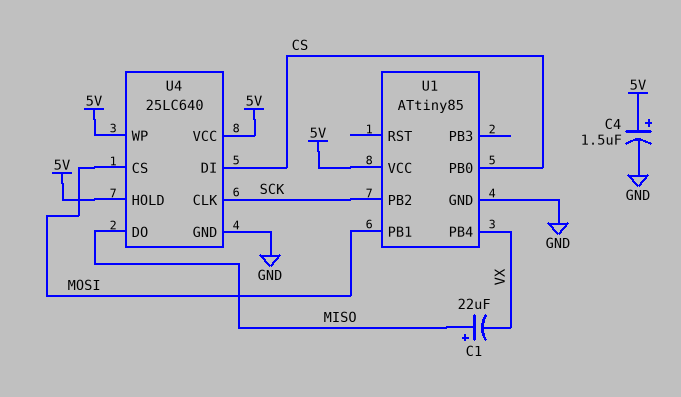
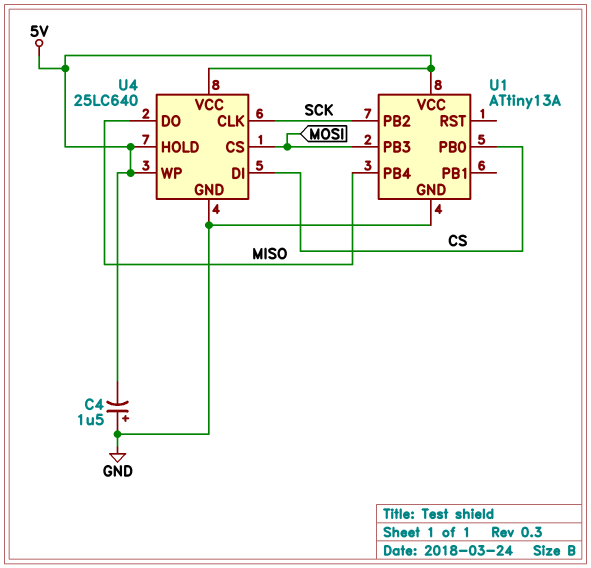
C1: 22uF (plus MISO, minus VX) -> none
C4: 1.5uF (plus 5V, minus GND) -> 1.5uF (plus GND, minus 5V)
U1: ATtiny85 -> ATtiny13A
U1 pin PB1: MOSI -> none
U1 pin PB3: none -> MOSI
U1 pin PB4: VX -> MISO

